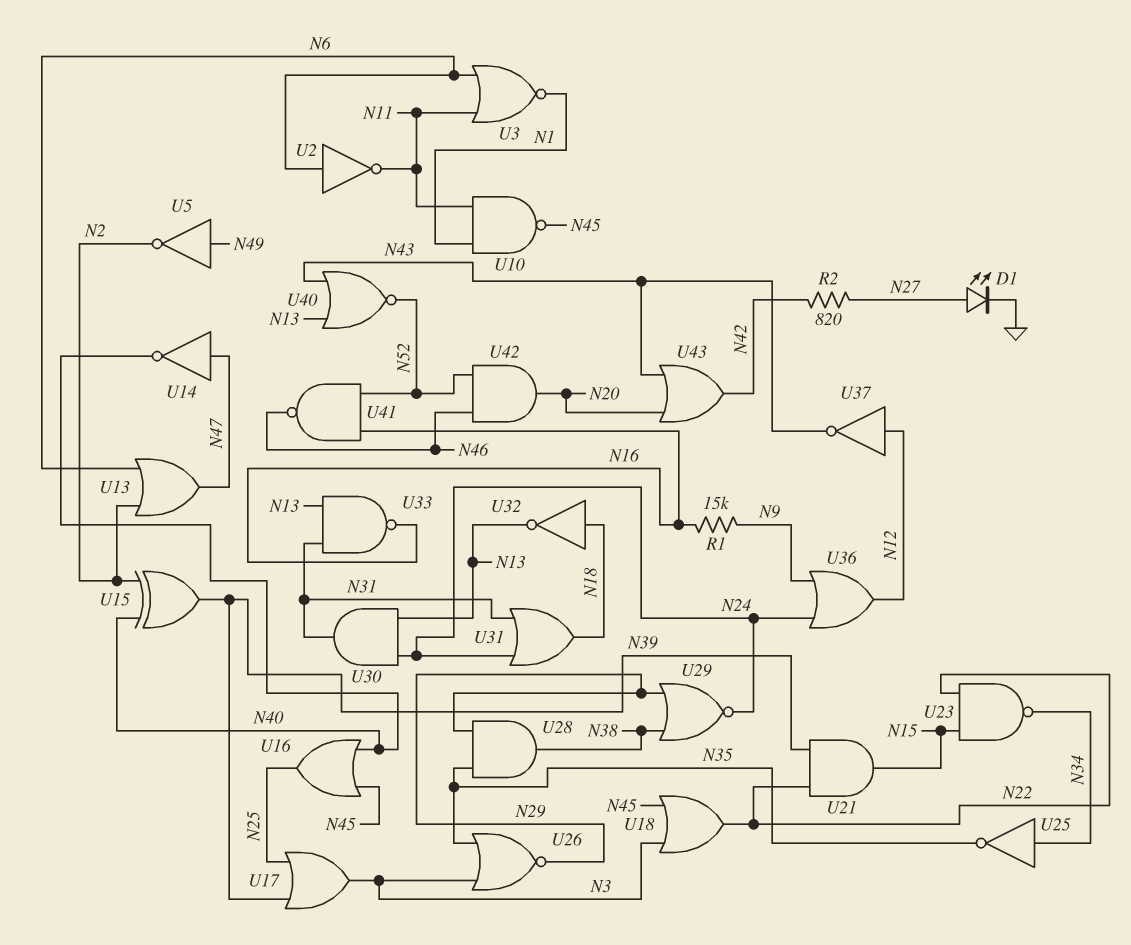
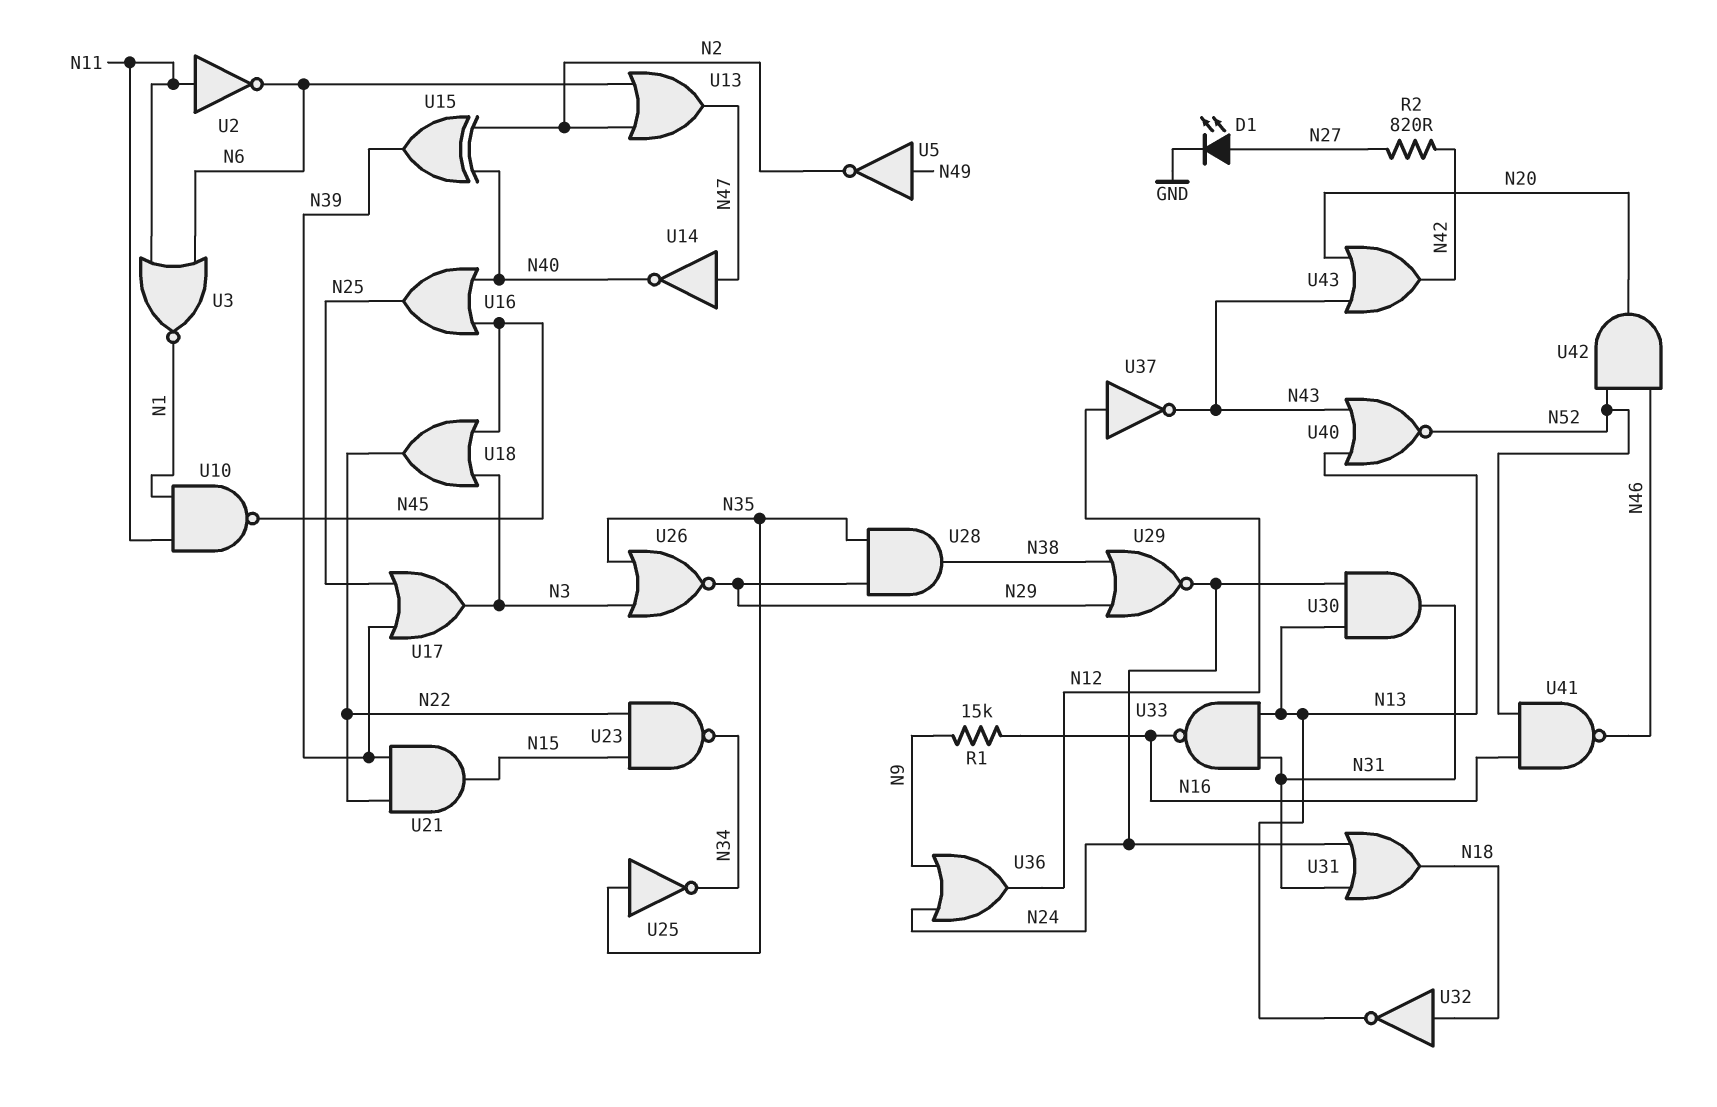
U2: NOT (in N6, out N11) -> NOT (in N11, out N6)
U25: NOT (in N34, out N35) -> NOT (in N35, out N34)

